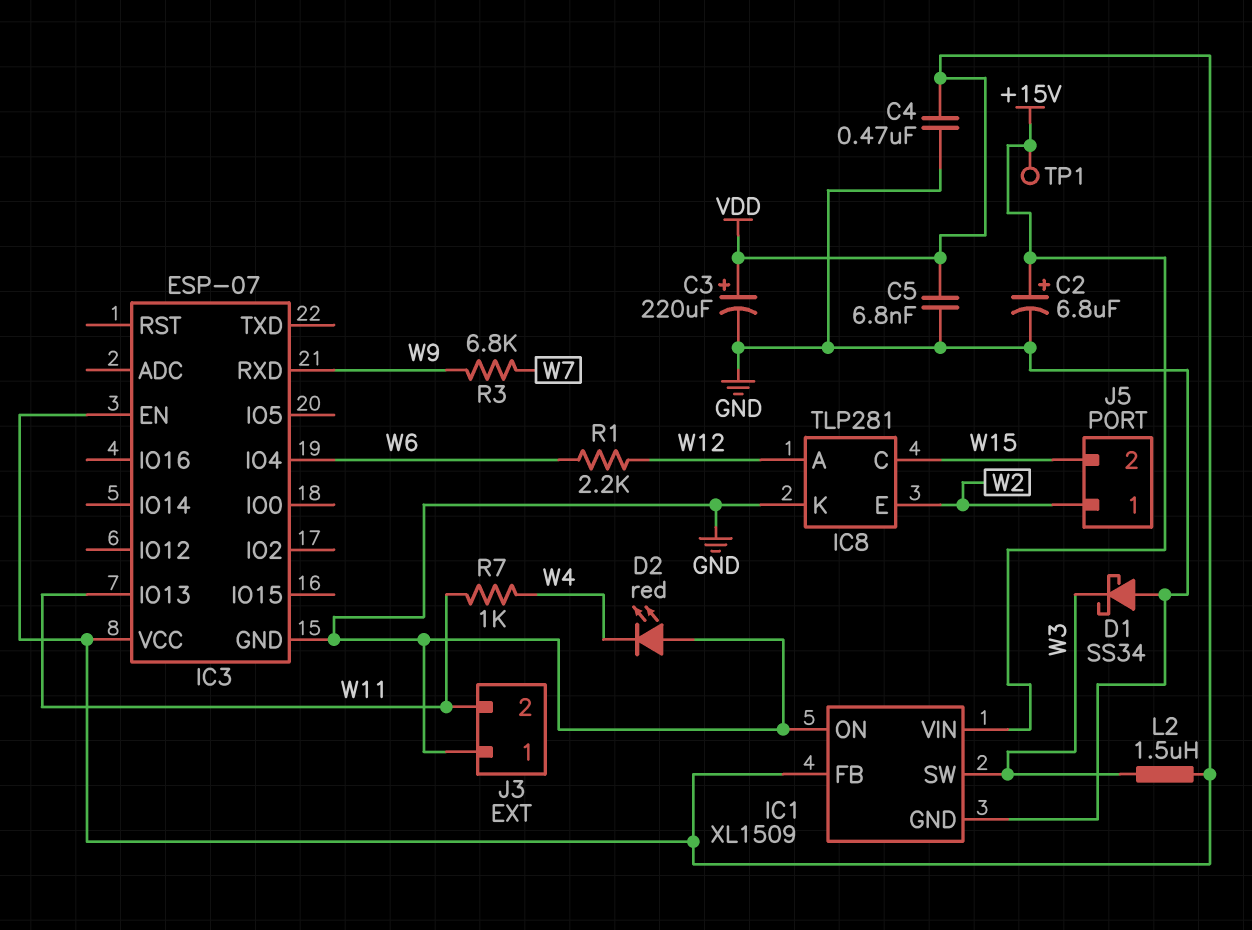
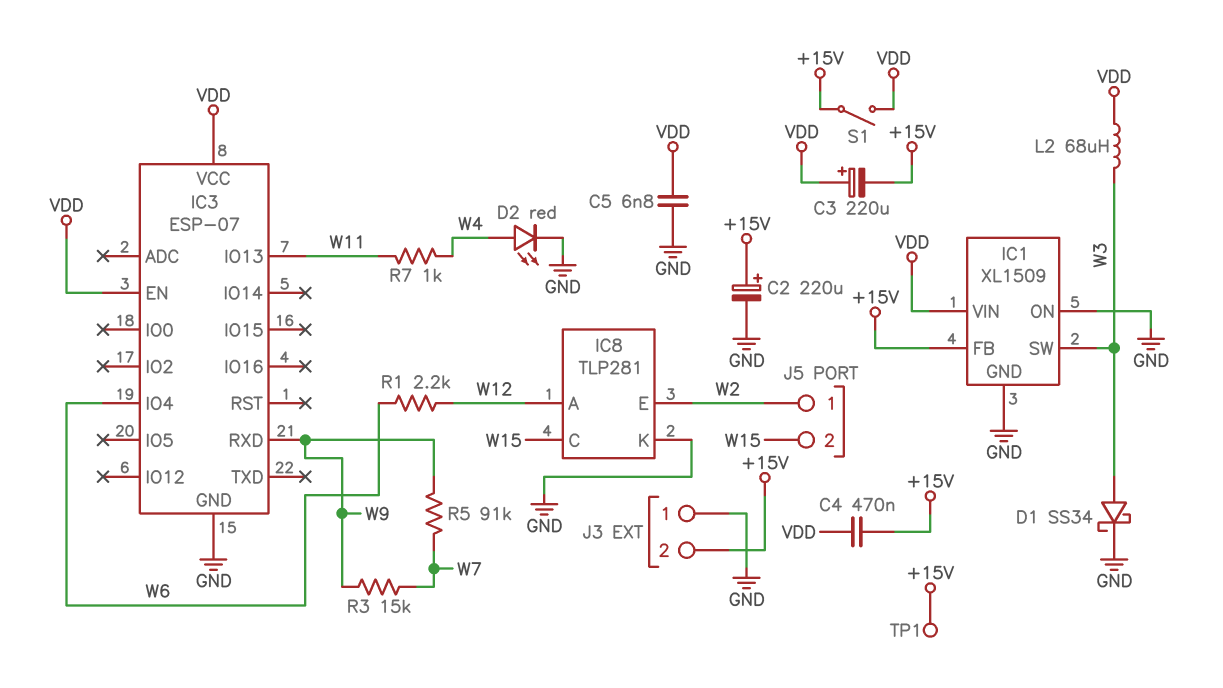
C2: 6.8uF (plus +15V, minus GND) -> 220uF (plus +15V, minus GND)
C3: 220uF (plus VDD, minus GND) -> 220uF (plus VDD, minus +15V)
C4: 470nF (GND, VDD) -> 470nF (+15V, VDD)
D1: schottky SS34 (A GND, K W3) -> schottky SS34 (A W3, K GND)
D2: LED red (A GND, K W4) -> LED red (A W4, K GND)
IC1 pin FB: VDD -> +15V
IC1 pin VIN: +15V -> VDD
J3 pin 2: W11 -> +15V
L2: 1.5uH (VDD, W3) -> 68uH (VDD, W3)
R3: 6.8k (W7, W9) -> 15k (W7, W9)
R5: none -> 91k (W7, W9)
S1: none -> switch (+15V, VDD)

